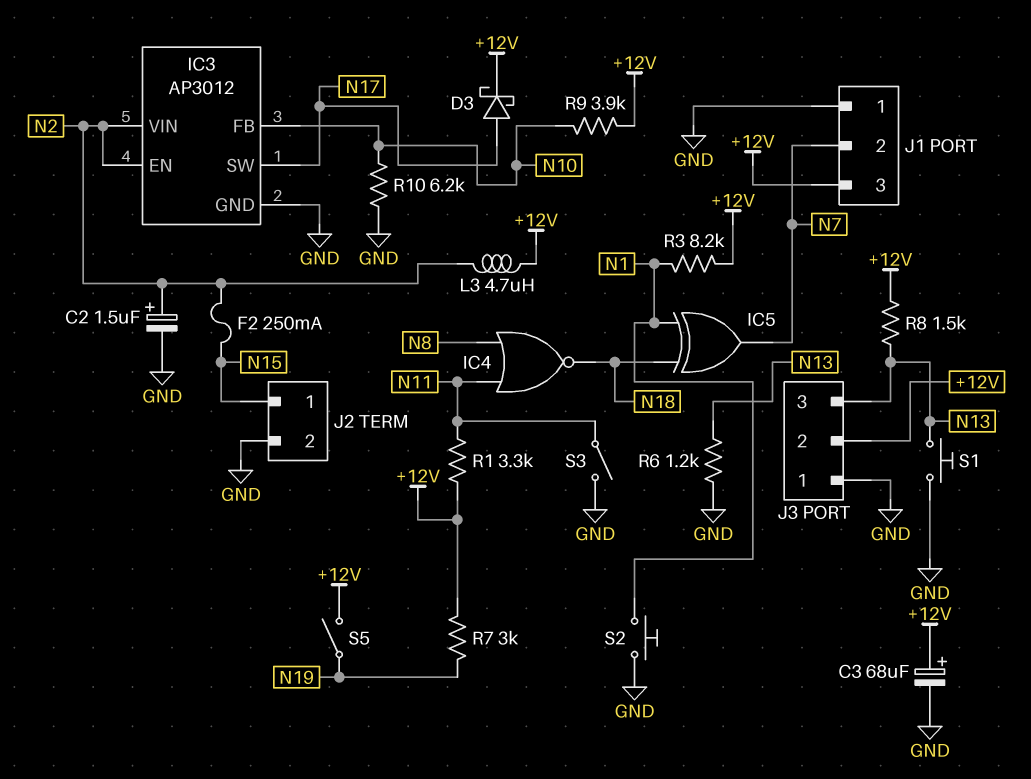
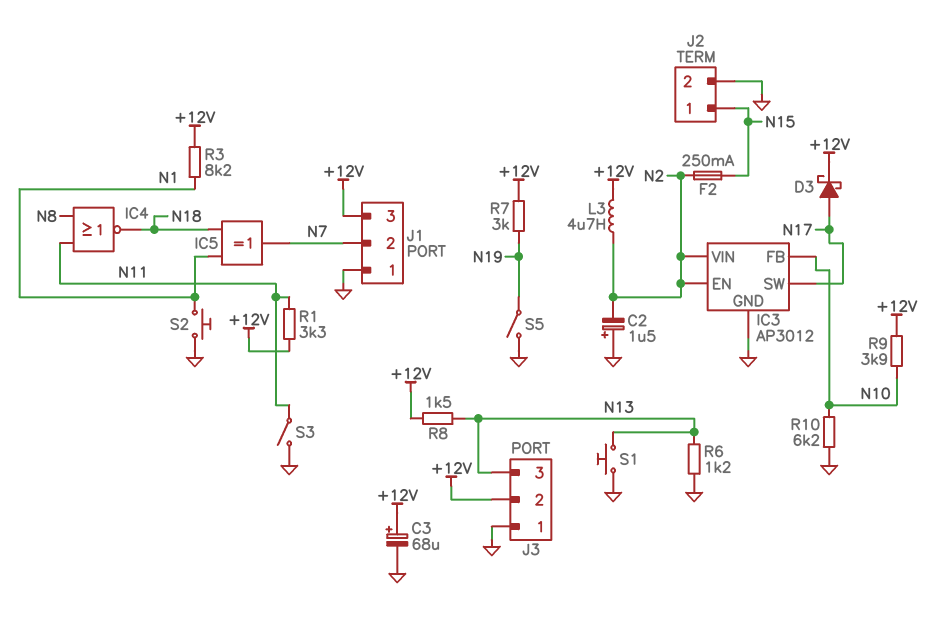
C2: 1.5uF (plus N2, minus GND) -> 1.5uF (plus GND, minus N2)
S5: switch (+12V, N19) -> switch (GND, N19)

